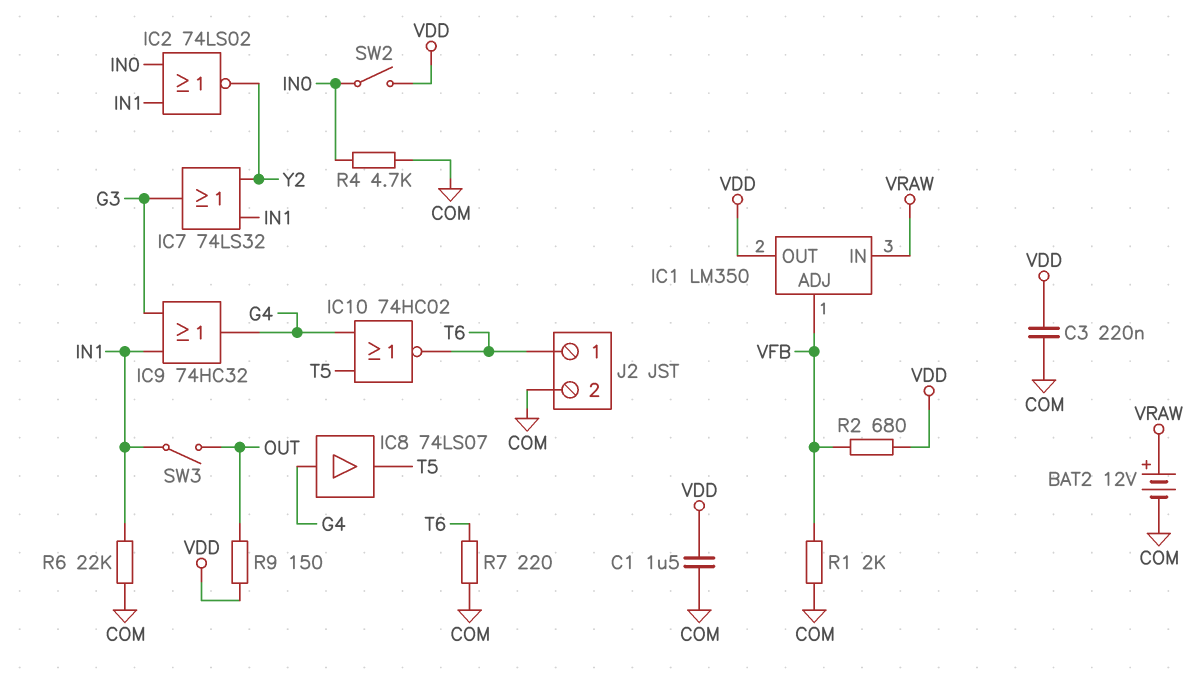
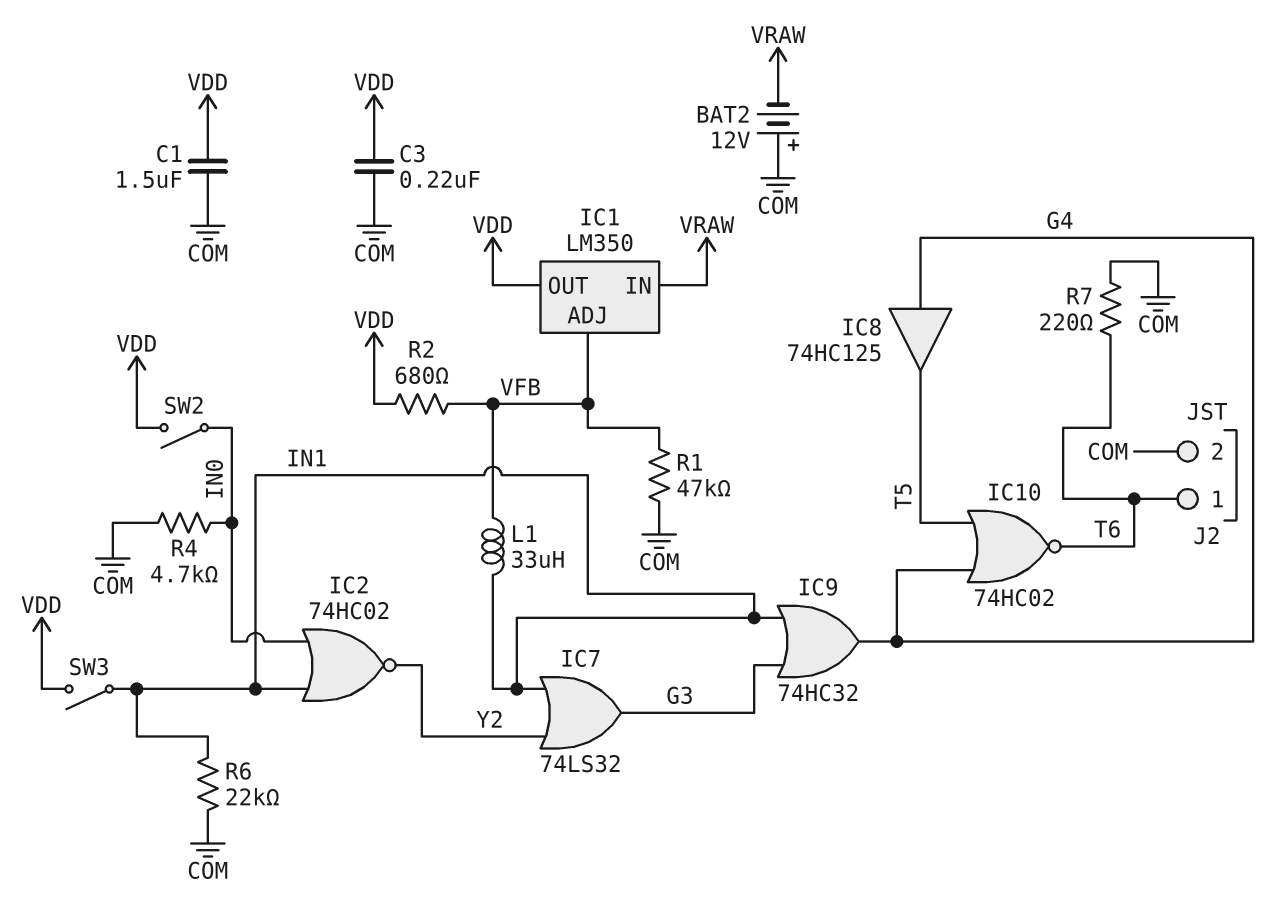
BAT2: 12V (plus VRAW, minus COM) -> 12V (plus COM, minus VRAW)
IC2: NOR 74LS02 (in IN0, in IN1, out Y2) -> NOR 74HC02 (in IN0, in IN1, out Y2)
IC8: buffer 74LS07 (in G4, out T5) -> buffer 74HC125 (in G4, out T5)
L1: none -> 33uH (IN1, VFB)
R1: 2k (COM, VFB) -> 47k (COM, VFB)
R9: 150 (OUT, VDD) -> none
SW3: switch (IN1, OUT) -> switch (IN1, VDD)

